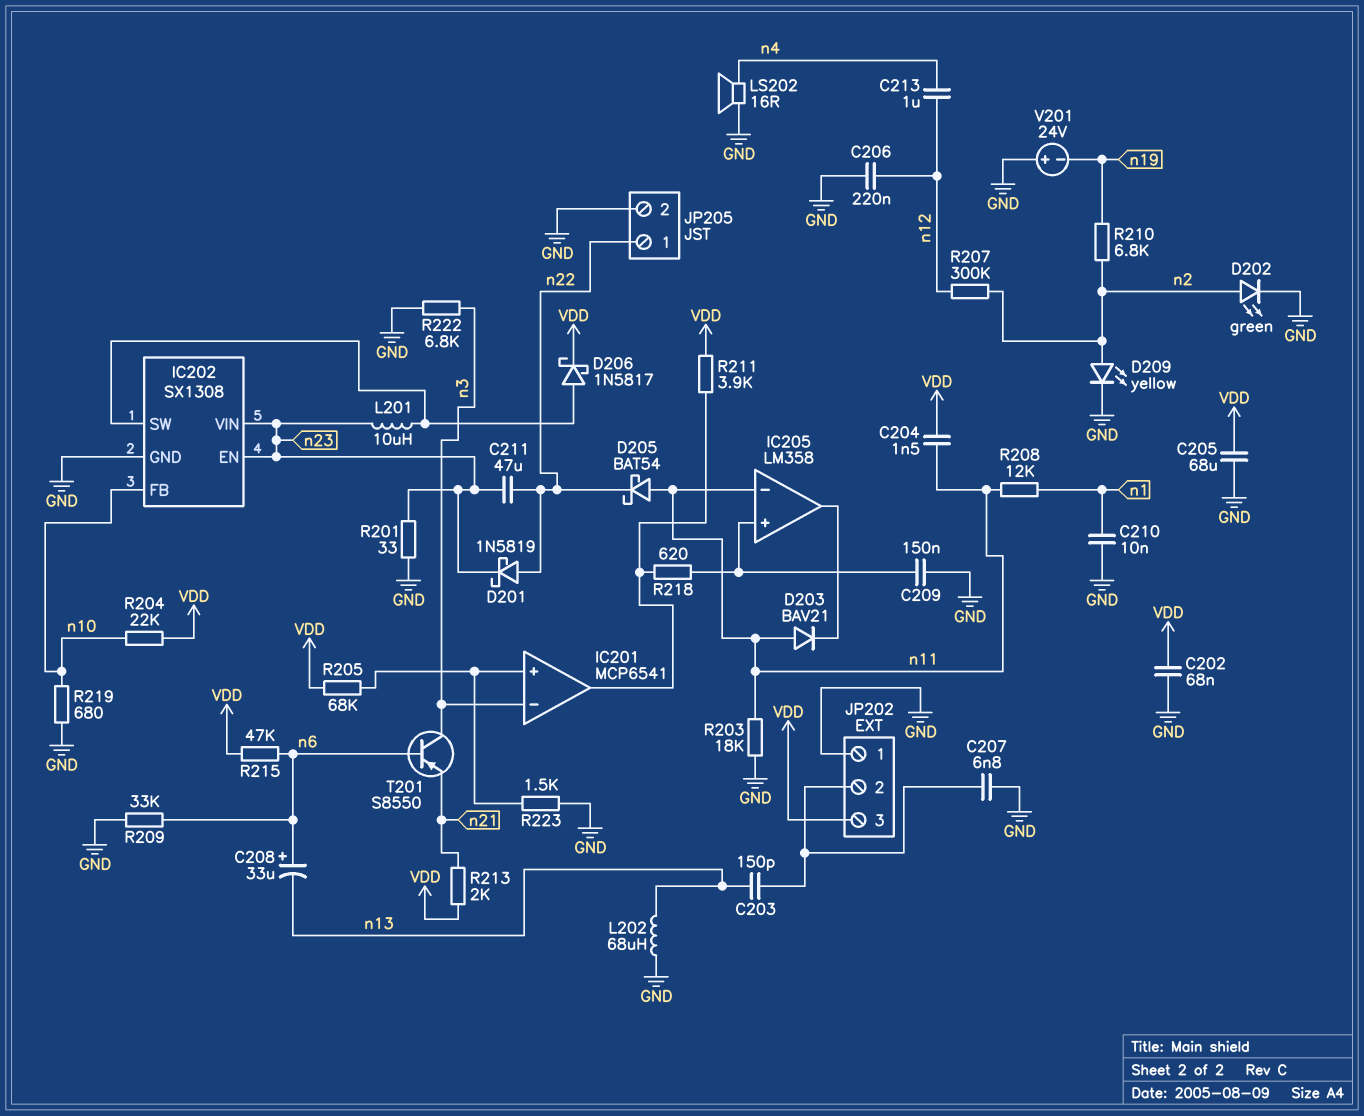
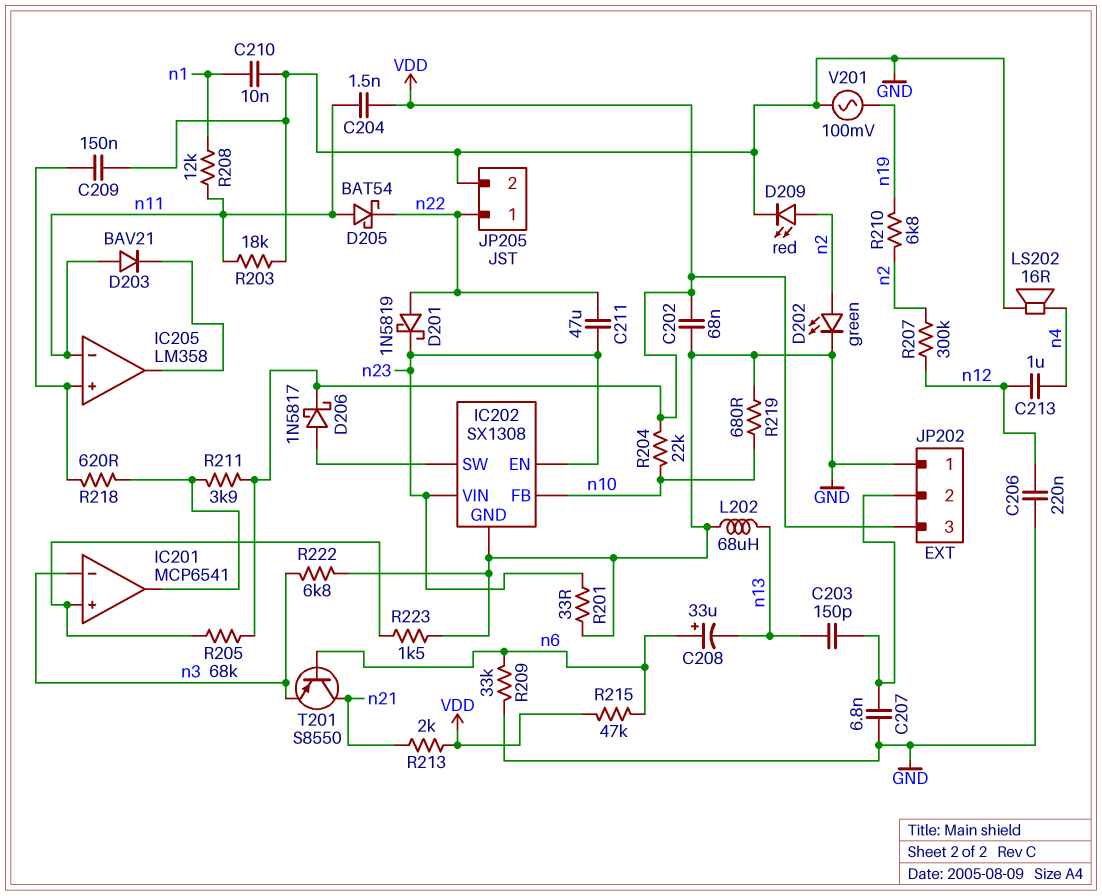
C205: 68uF (GND, VDD) -> none
D209: LED yellow (A n2, K GND) -> LED red (A n2, K GND)
L201: 10uH (IC202/SW, n23) -> none
T201: PNP S8550 (B n6, C n3, E n21) -> PNP S8550 (B n6, C n21, E n3)
V201: 24V (plus GND, minus n19) -> AC 100mV (GND, n19)

